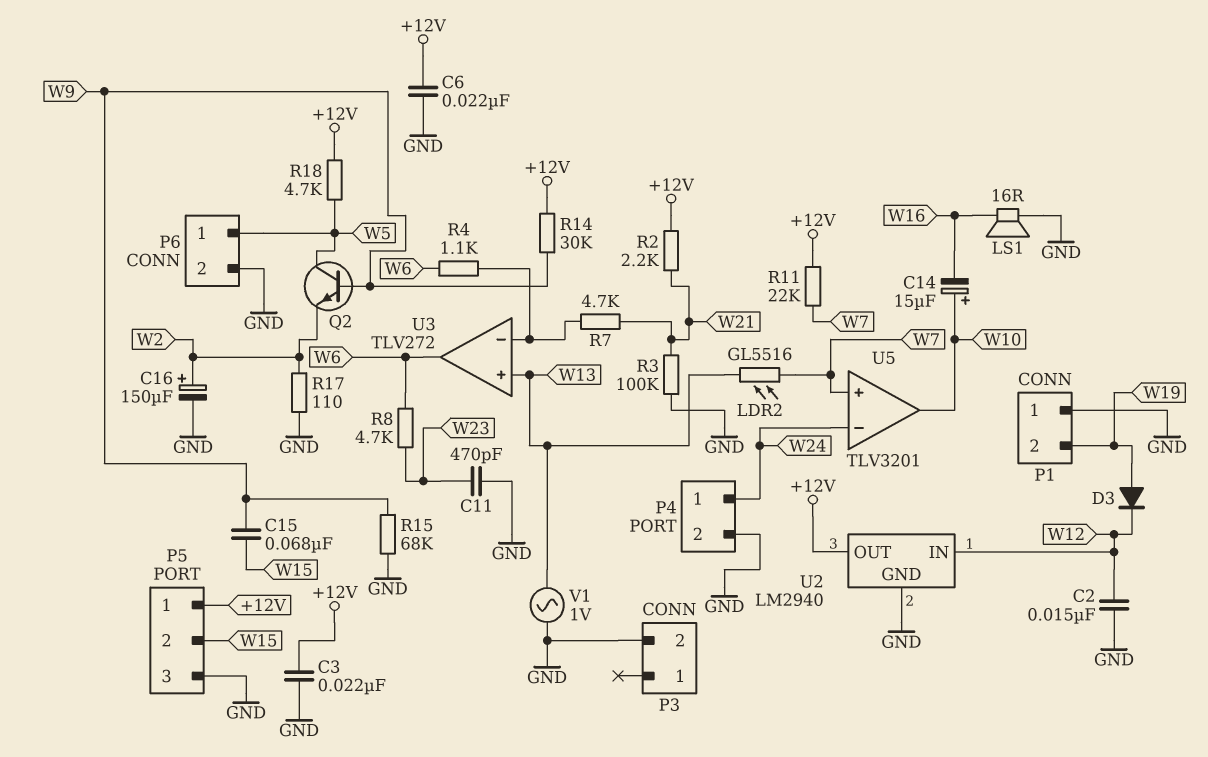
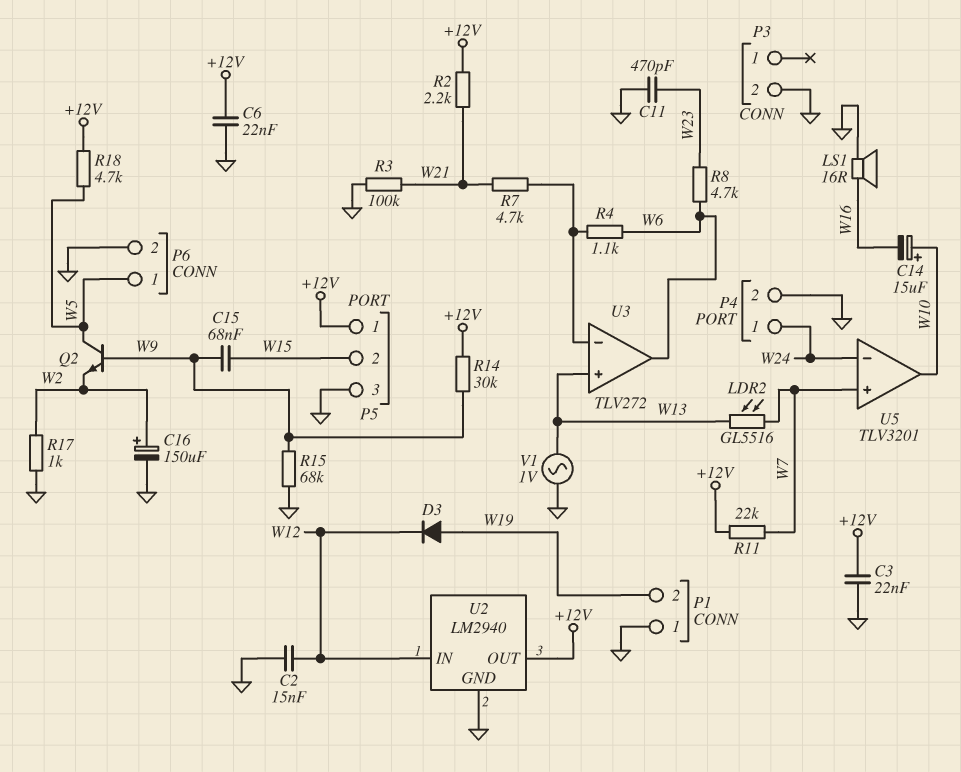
R17: 110 (GND, W2) -> 1k (GND, W2)

